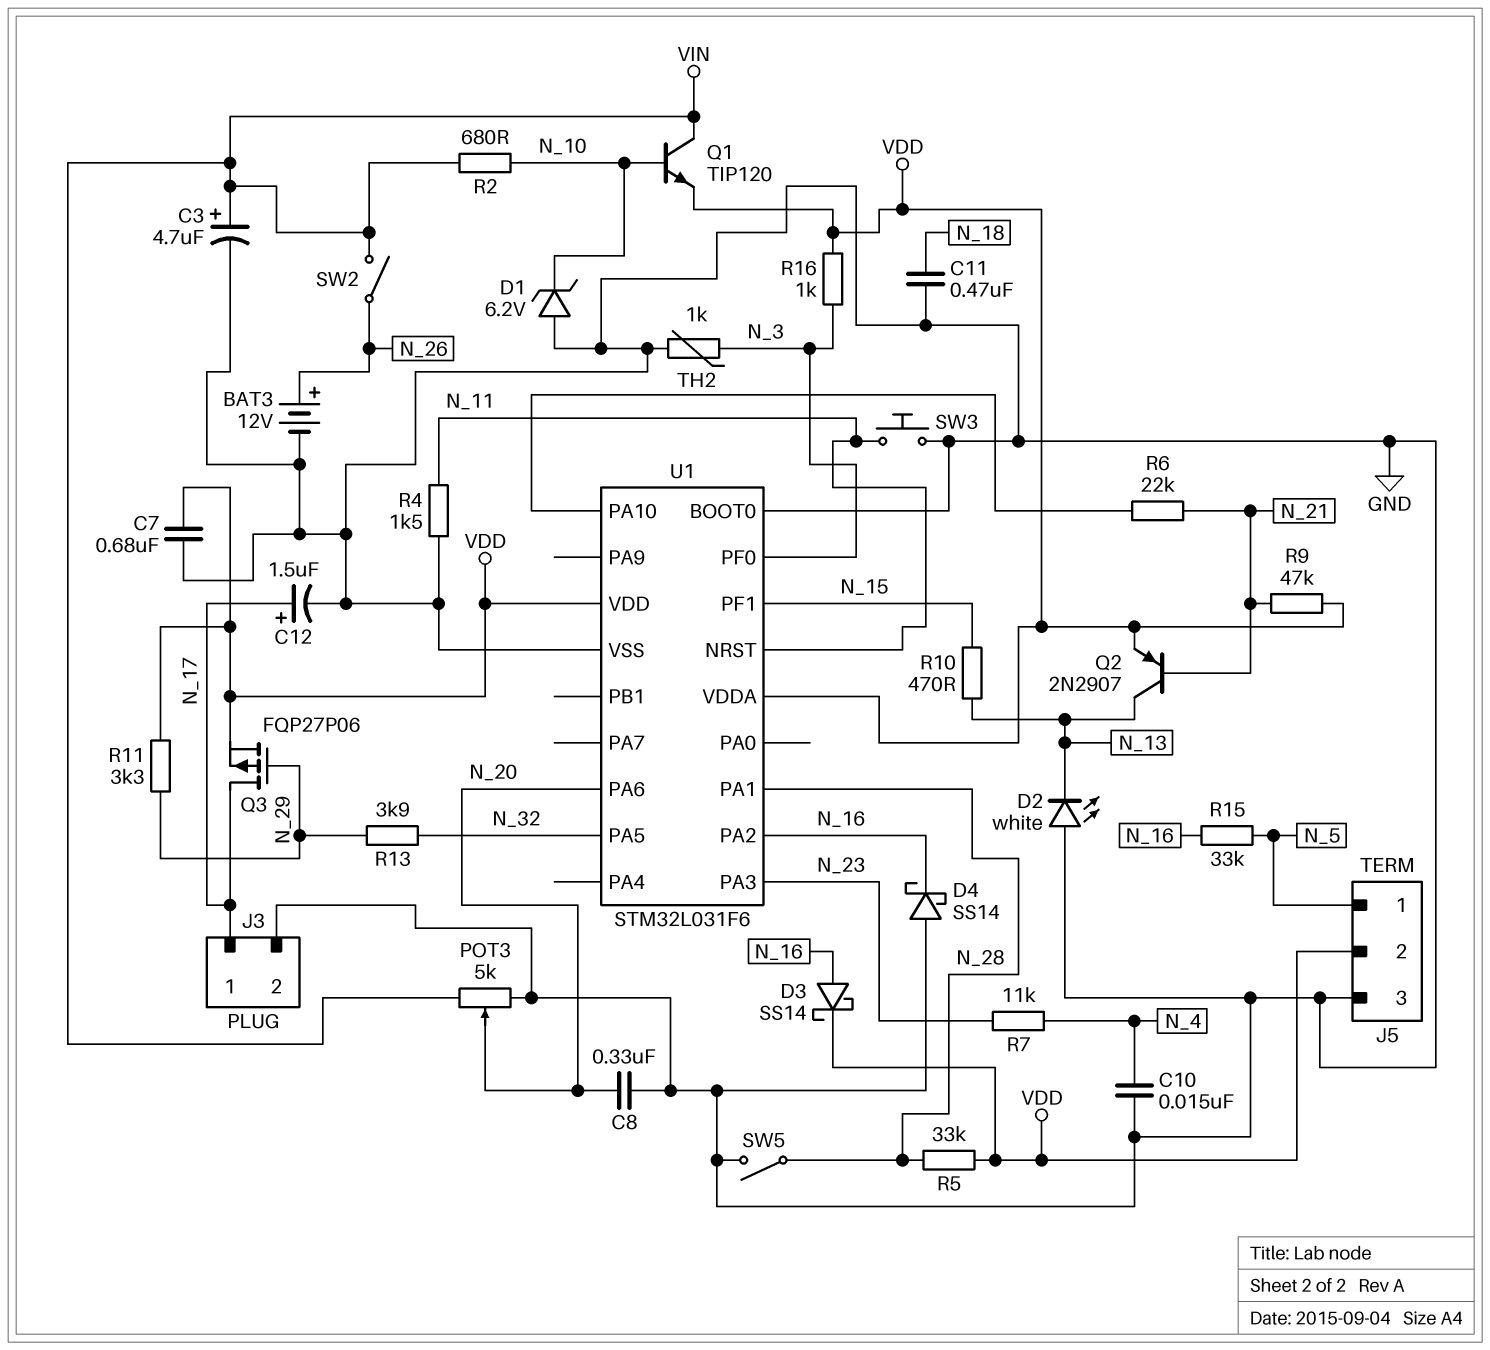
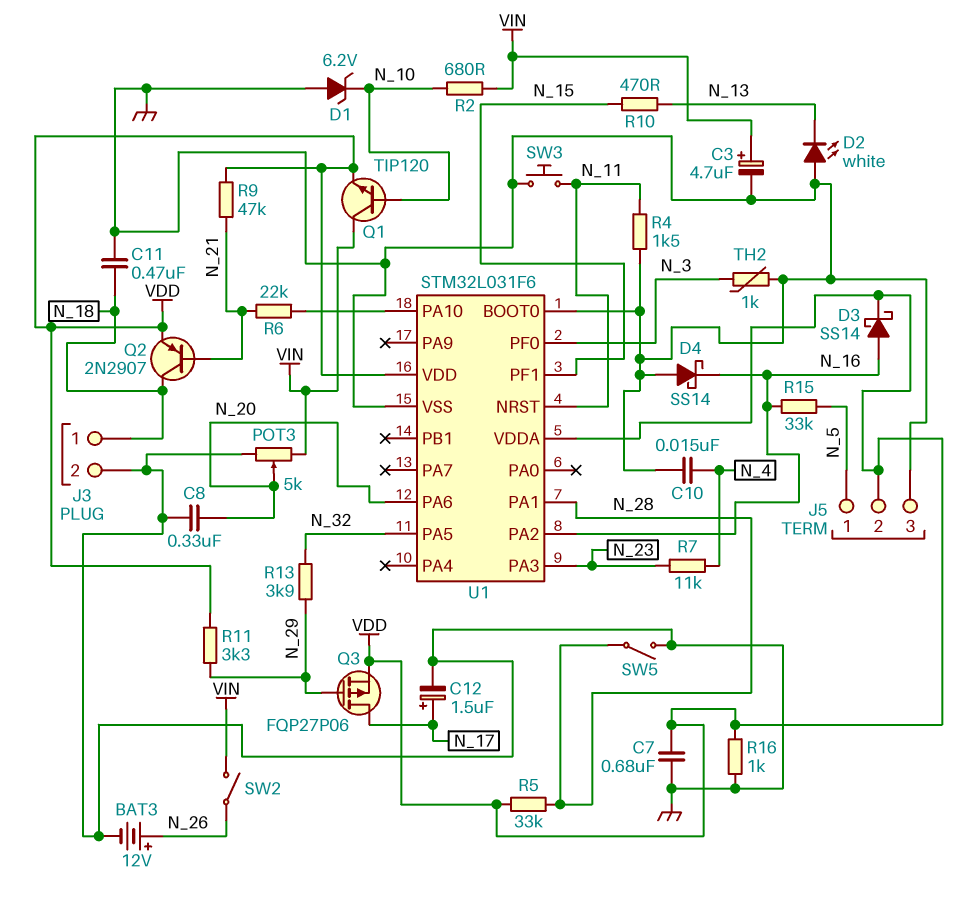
J3 pin 1: N_17 -> N_18
Q2: PNP 2N2907 (B N_21, C N_13, E VDD) -> PNP 2N2907 (B N_21, C N_18, E VDD)
R16: 1k (N_3, VDD) -> 1k (GND, VDD)

